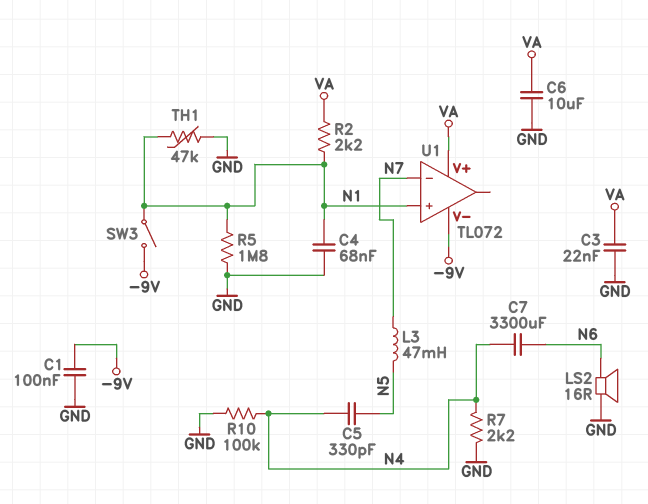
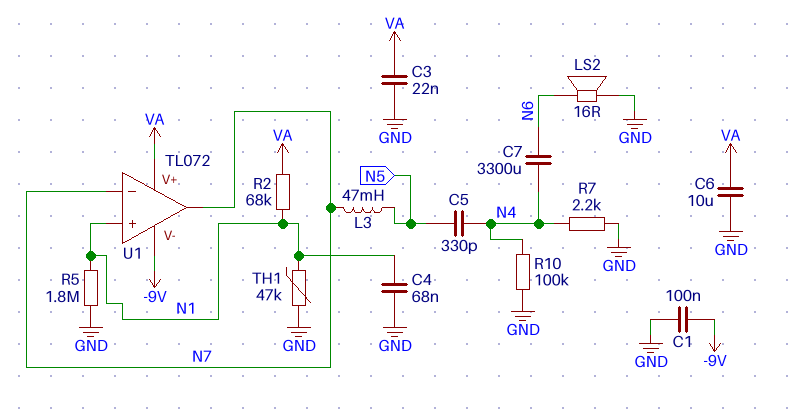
R2: 2.2k (N1, VA) -> 68k (N1, VA)
SW3: switch (-9V, N1) -> none
U1 pin out: none -> N7

